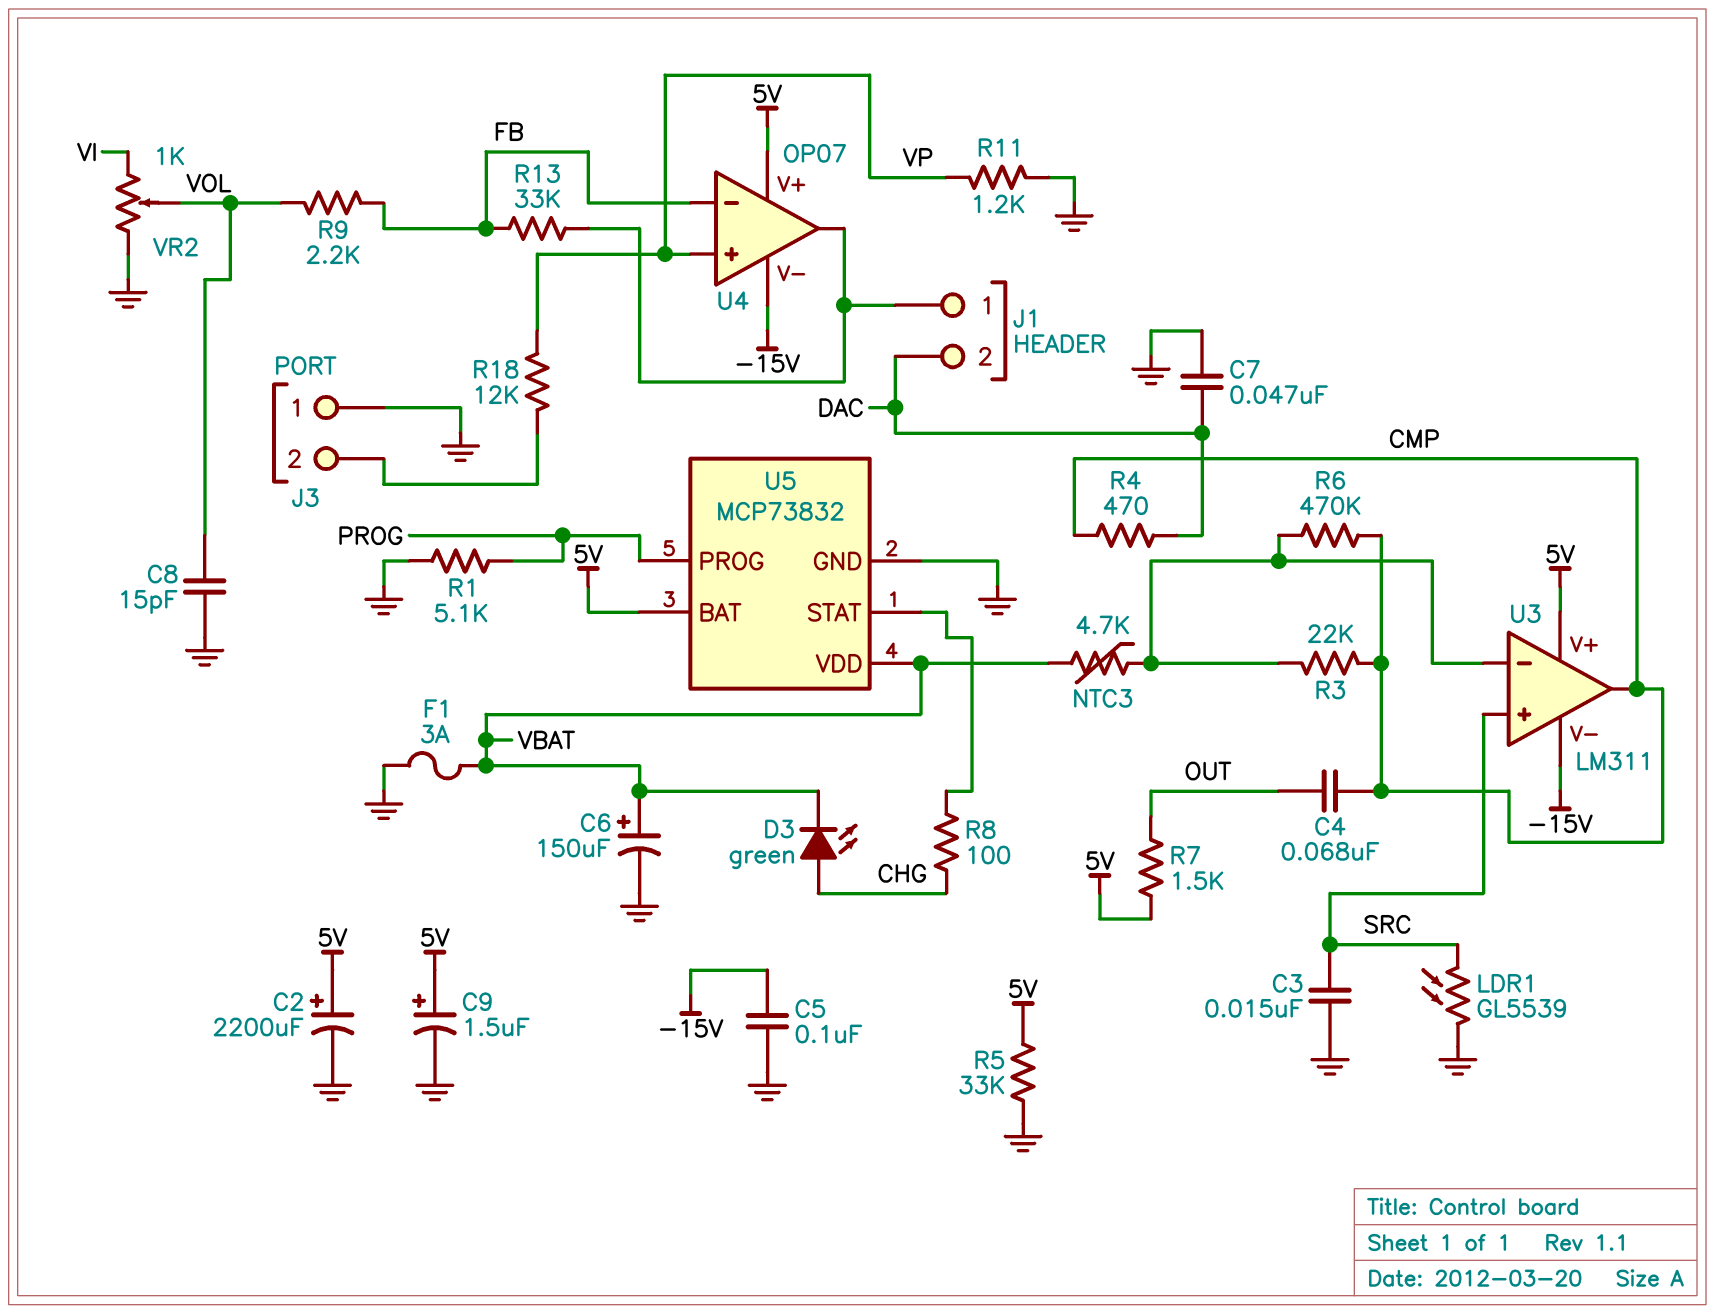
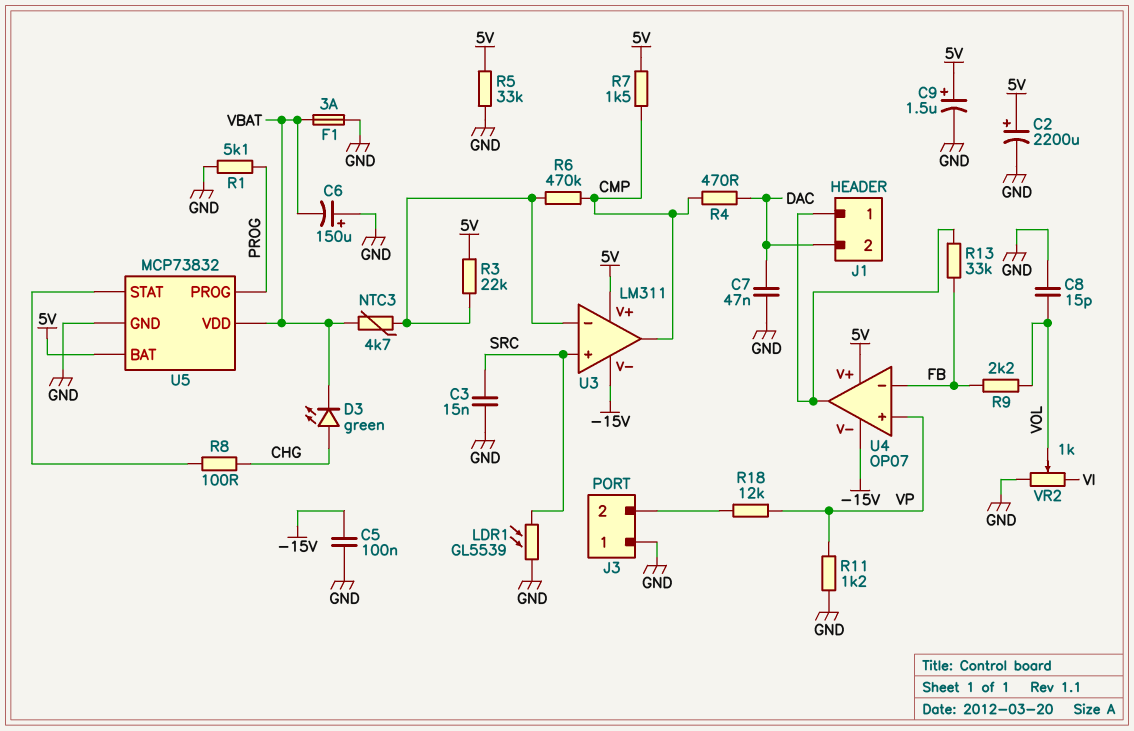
C4: 68nF (CMP, OUT) -> none
C6: 150uF (plus VBAT, minus GND) -> 150uF (plus GND, minus VBAT)
R3: 22k (CMP, U3/in-) -> 22k (5V, U3/in-)
R7: 1.5k (5V, OUT) -> 1.5k (5V, CMP)

